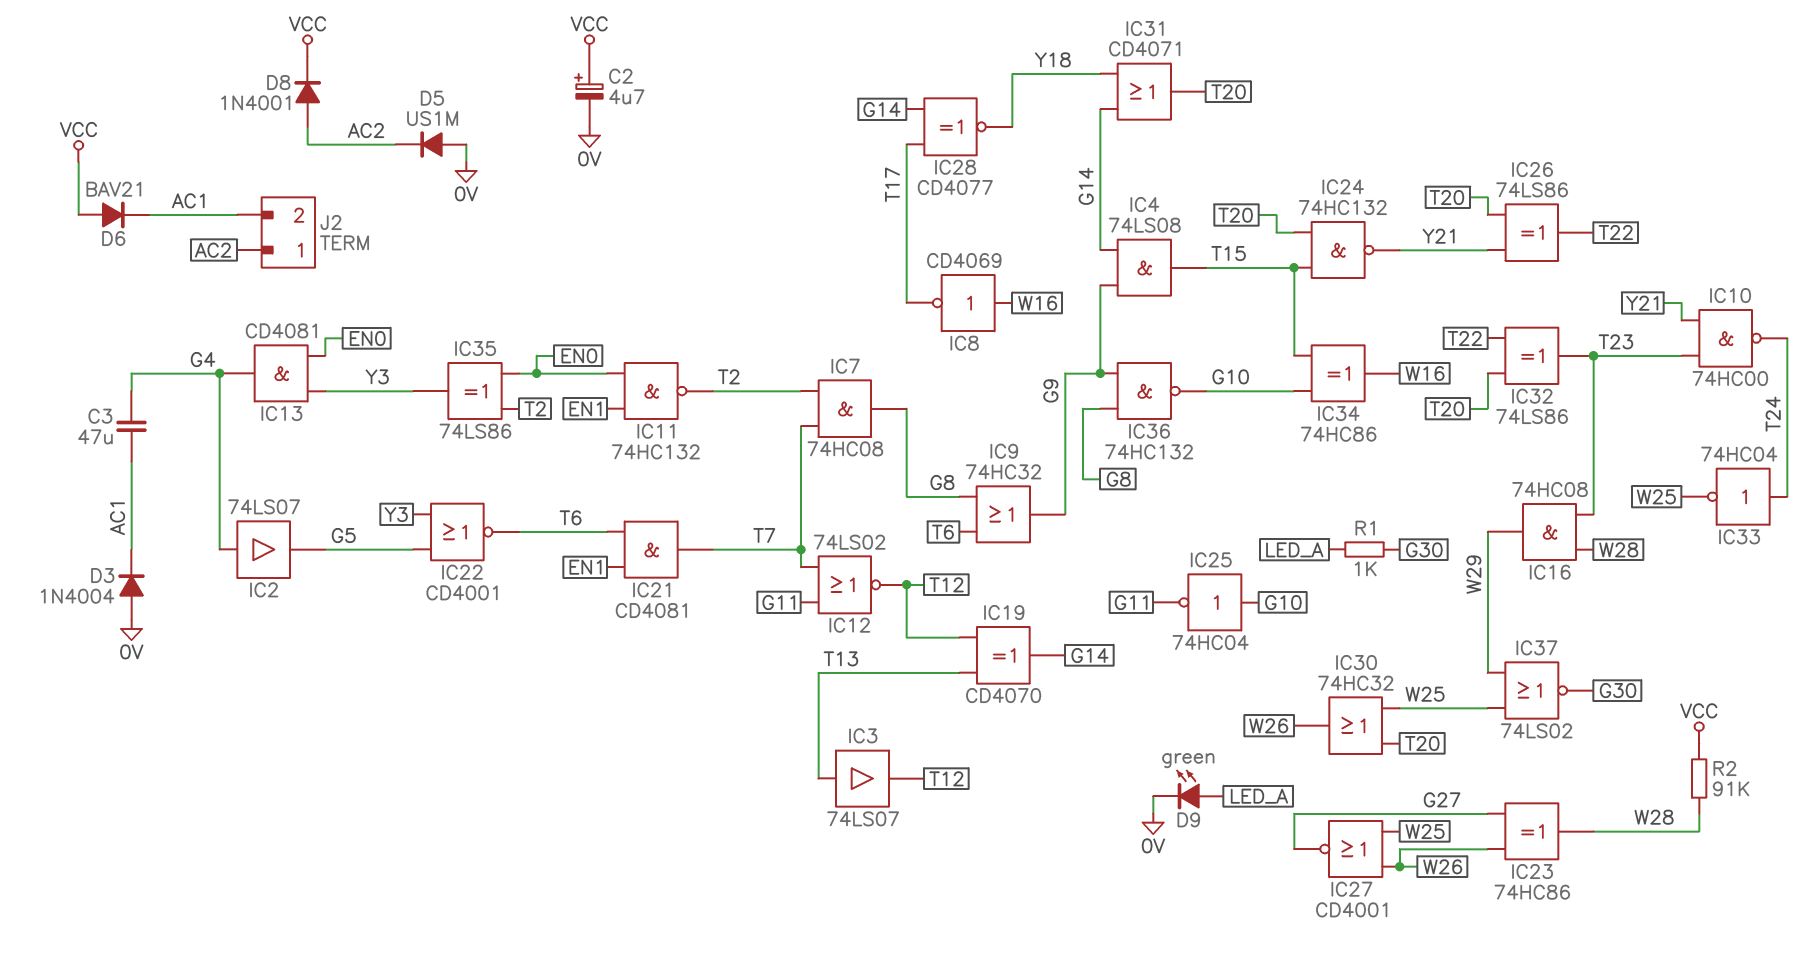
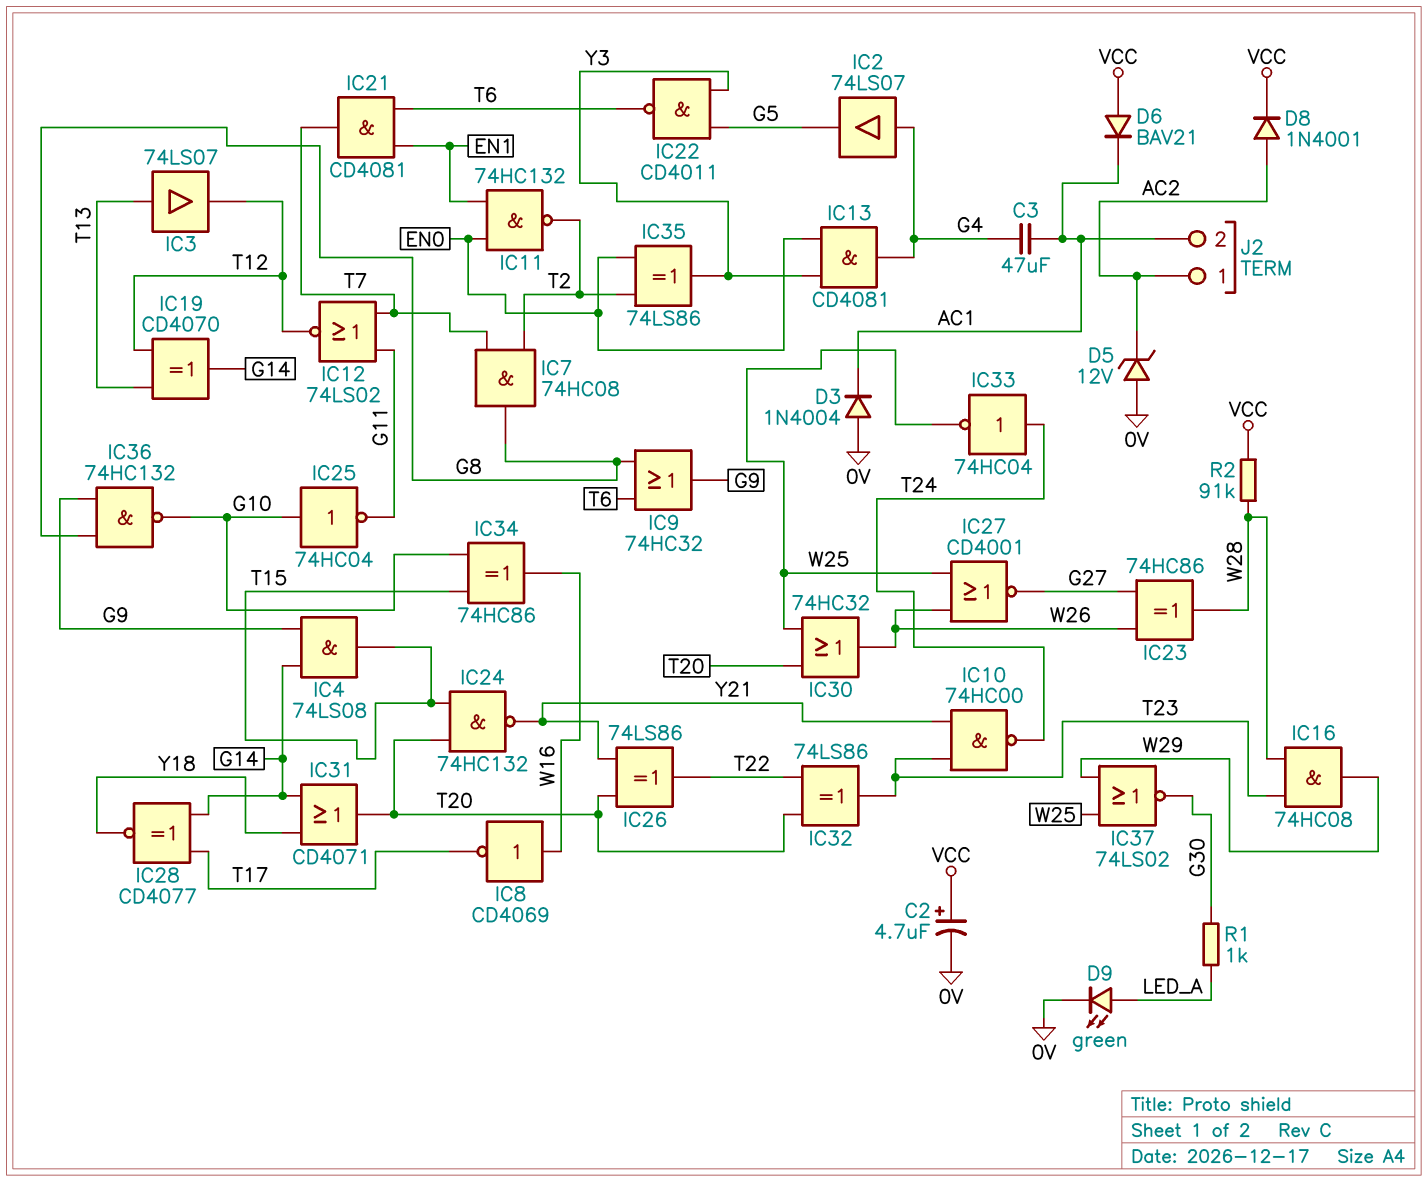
D5: diode US1M (A 0V, K AC2) -> zener 12V (A 0V, K AC2)
IC22: NOR CD4001 (in G5, in Y3, out T6) -> NAND CD4011 (in G5, in Y3, out T6)

